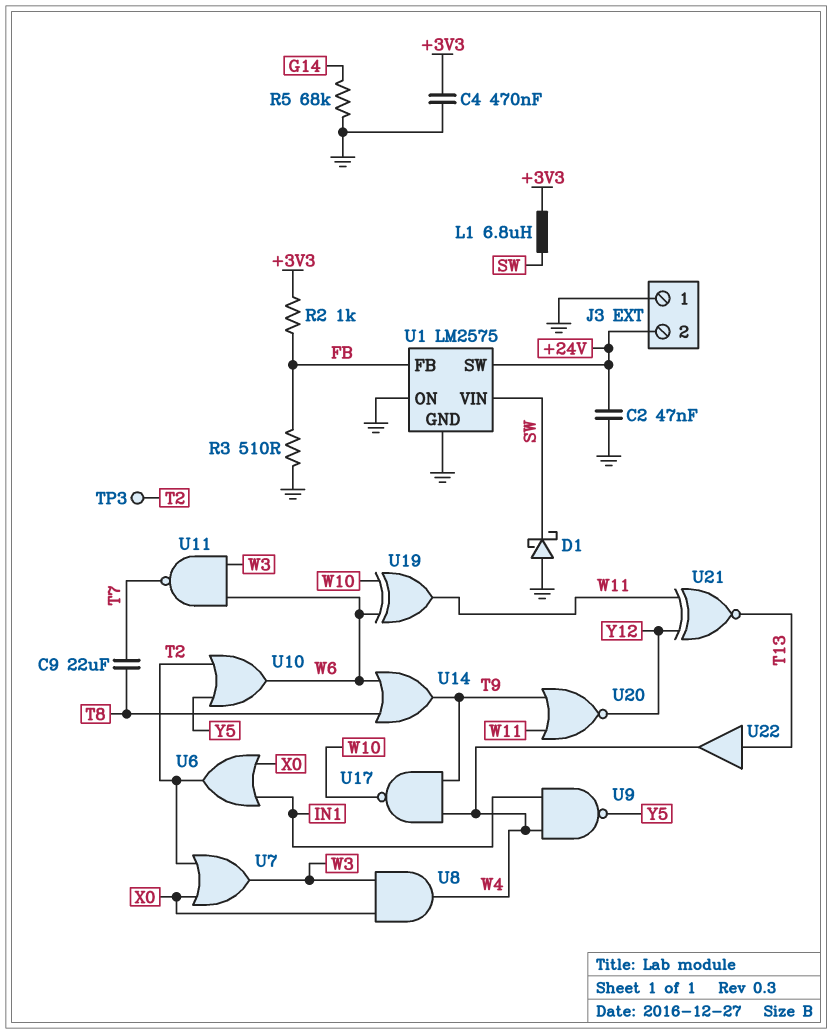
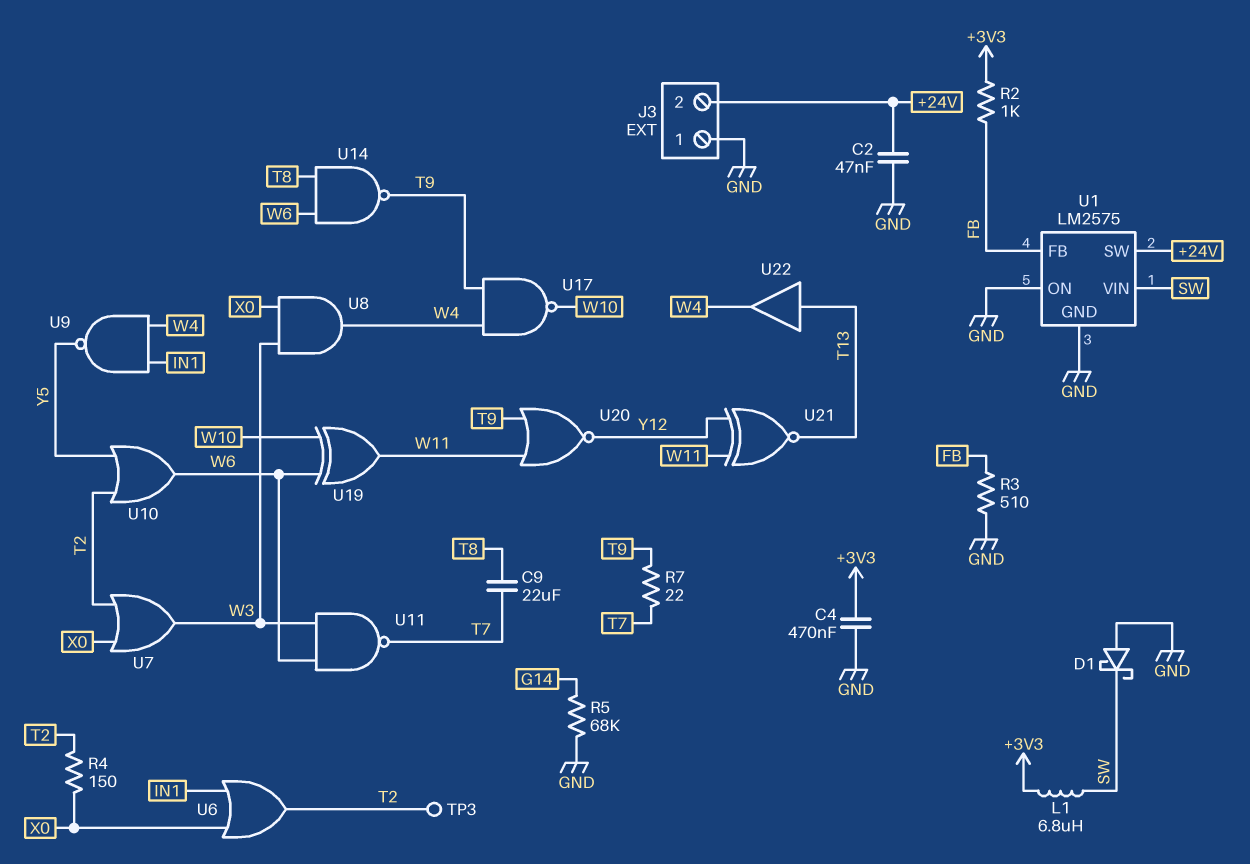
R4: none -> 150 (T2, X0)
R7: none -> 22 (T7, T9)
U14: OR (in T8, in W6, out T9) -> NAND (in T8, in W6, out T9)

